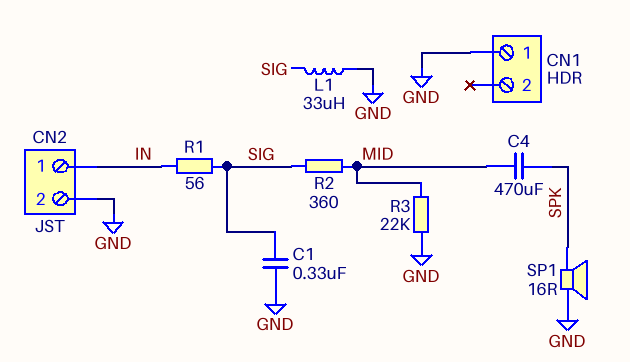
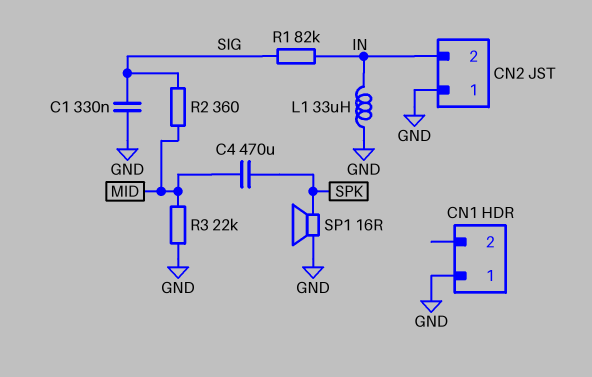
CN2 pin 1: IN -> GND
CN2 pin 2: GND -> IN
L1: 33uH (GND, SIG) -> 33uH (GND, IN)
R1: 56 (IN, SIG) -> 82k (IN, SIG)

